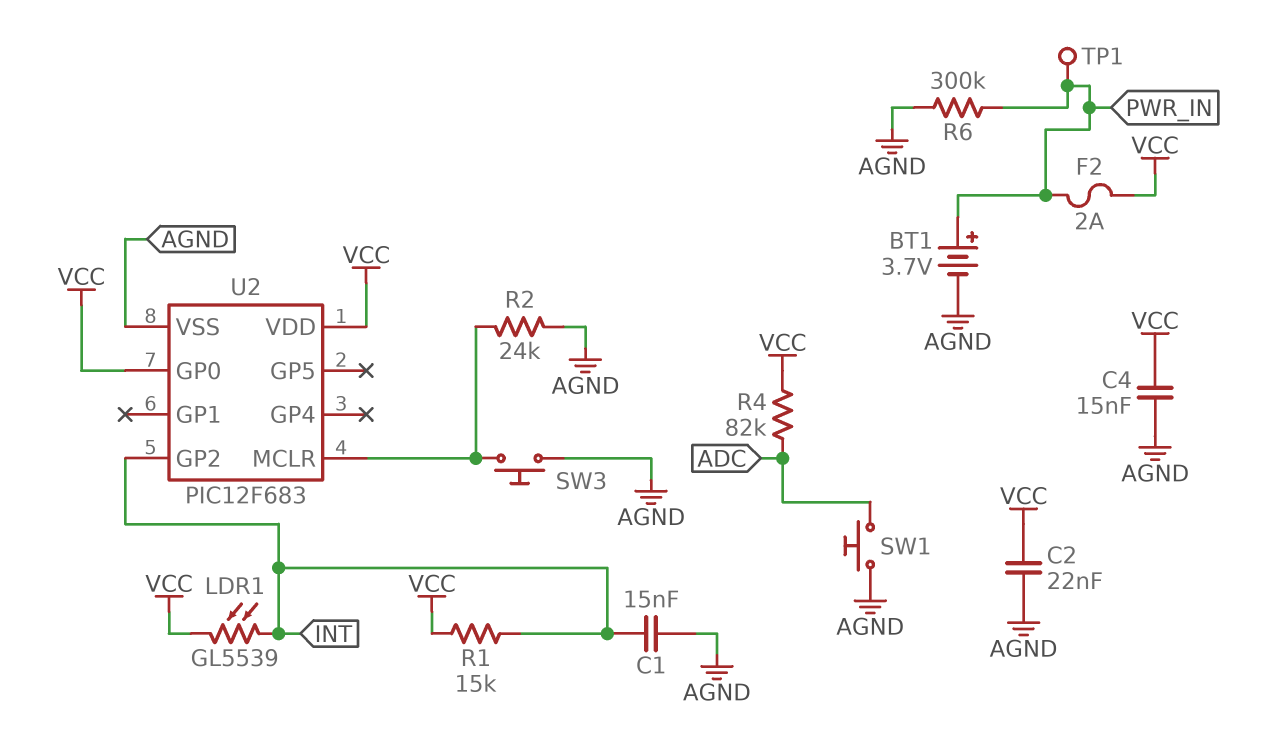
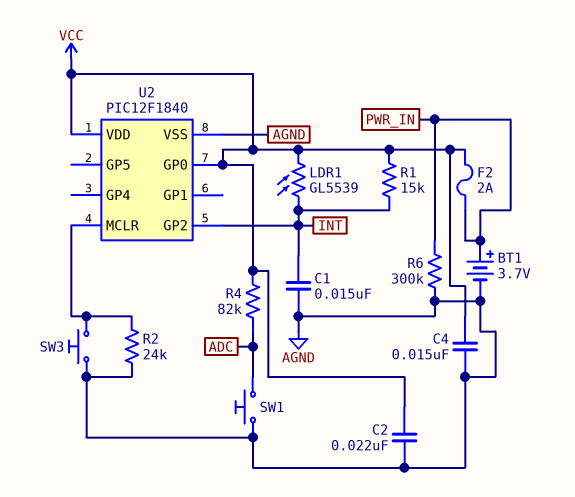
TP1: test point (PWR_IN) -> none
U2: PIC12F683 -> PIC12F1840

